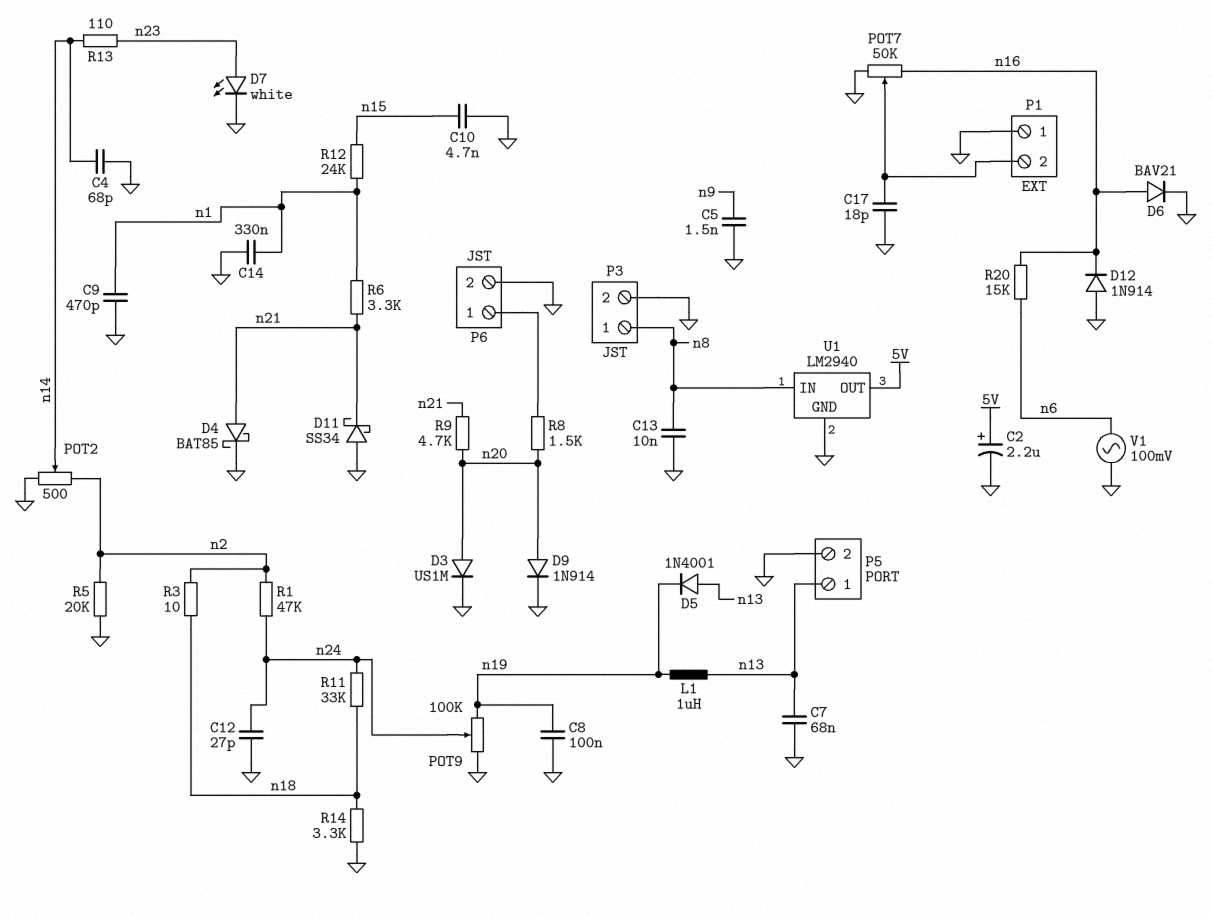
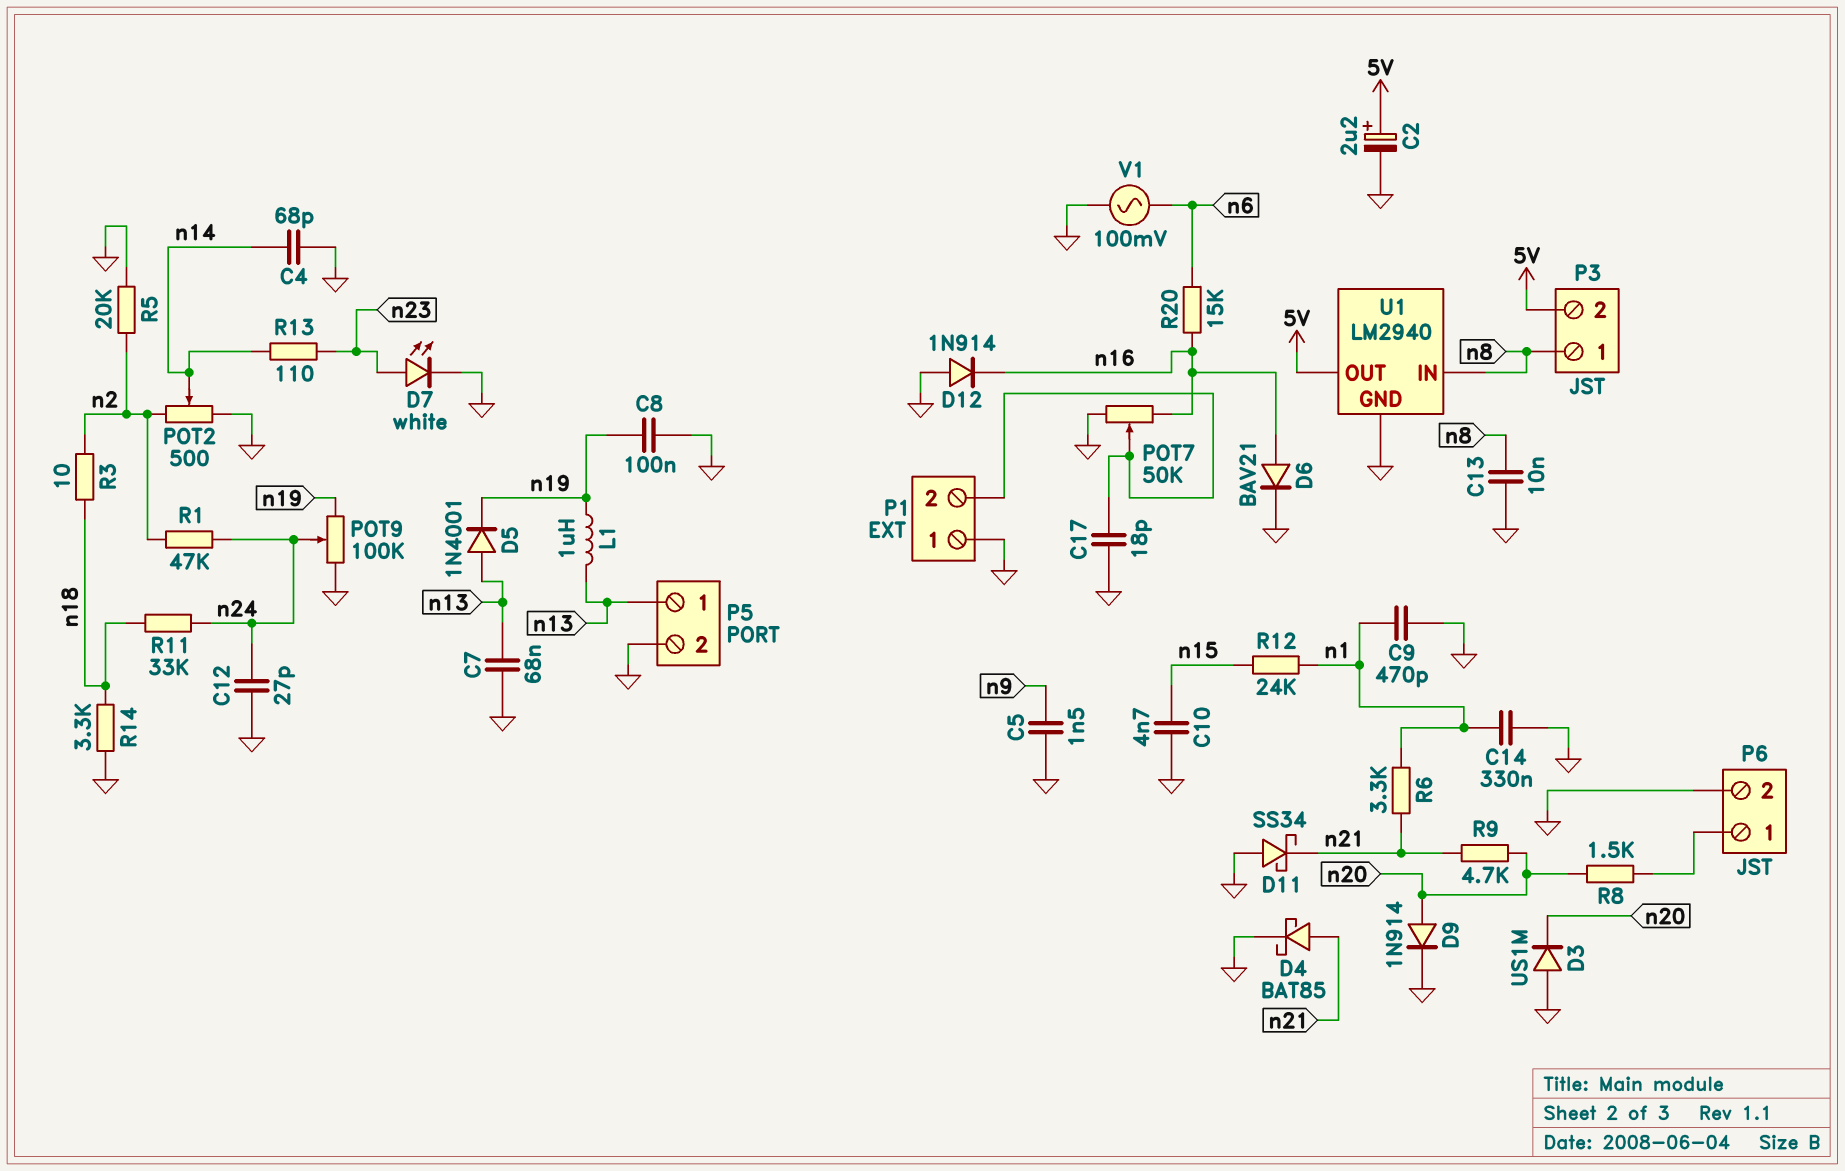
D3: diode US1M (A n20, K GND) -> diode US1M (A GND, K n20)
P3 pin 2: GND -> 5V

